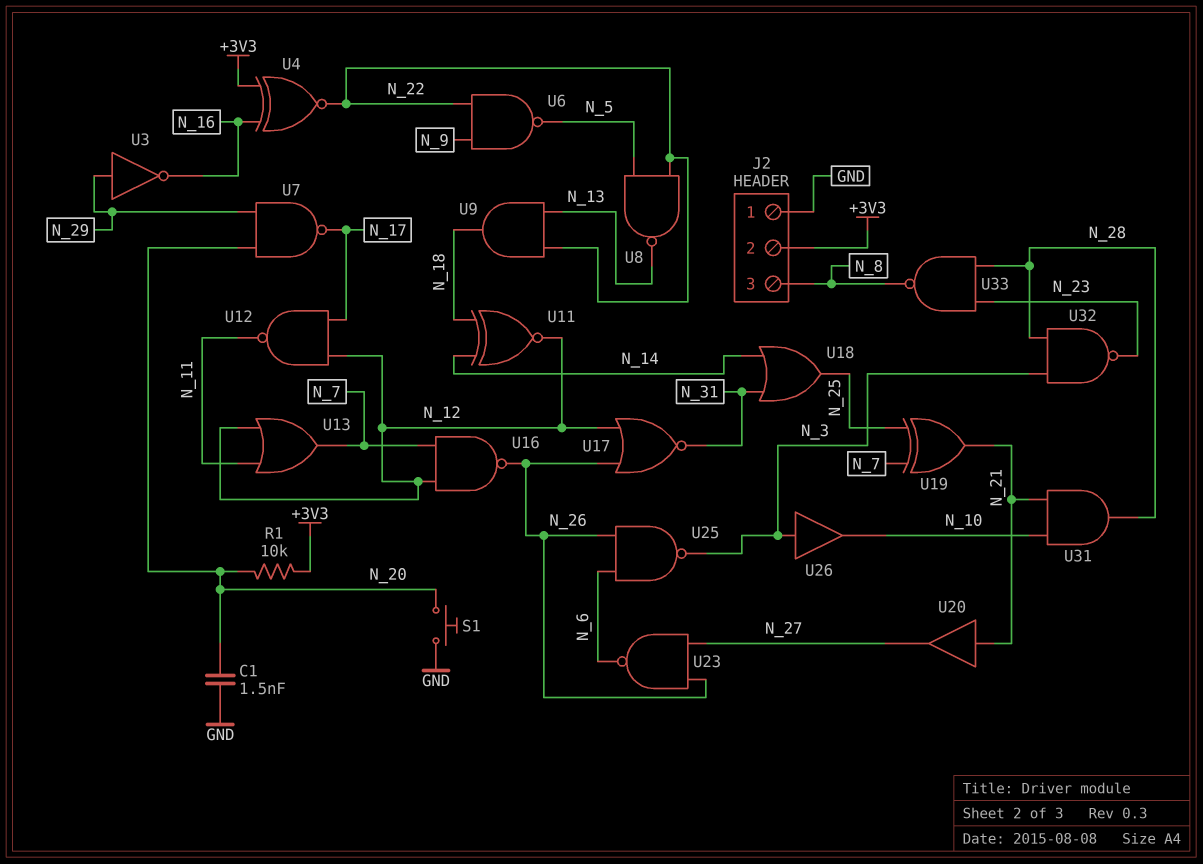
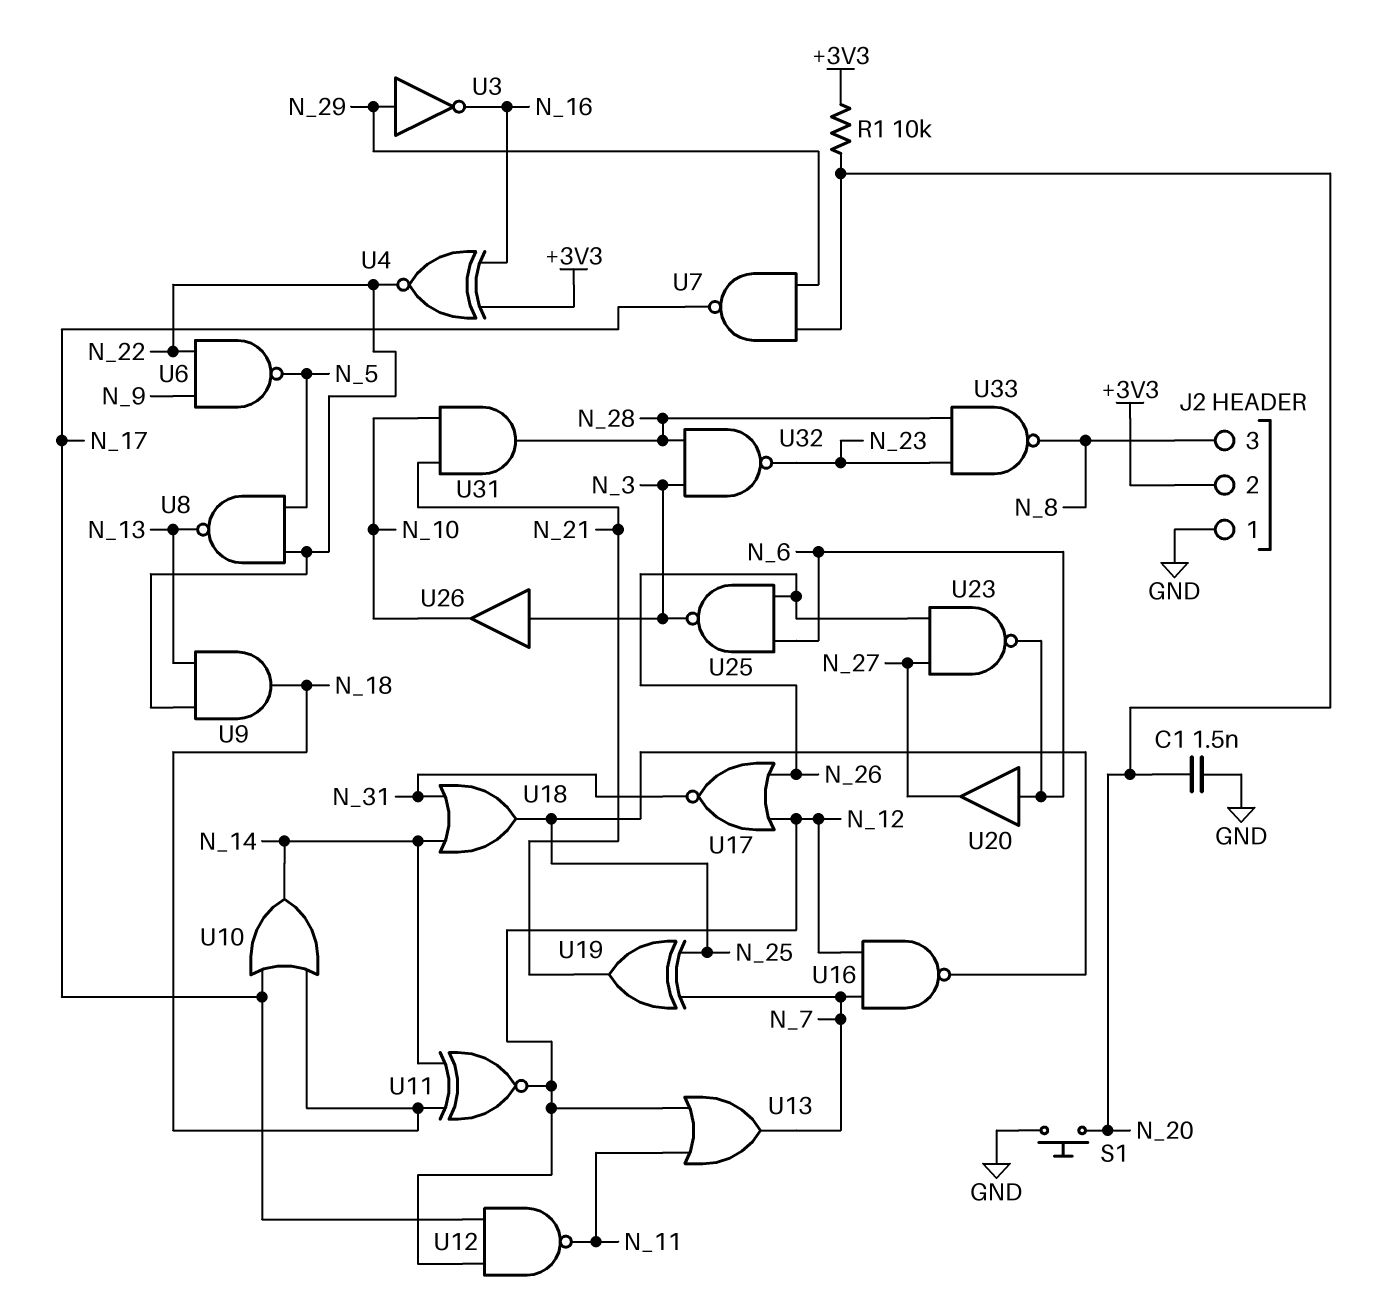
U10: none -> OR (in N_17, in N_18, out N_14)
U16: NAND (in N_7, in N_12, out N_26) -> NAND (in N_7, in N_12, out N_25)
U20: buffer (in N_21, out N_27) -> buffer (in N_6, out N_27)

